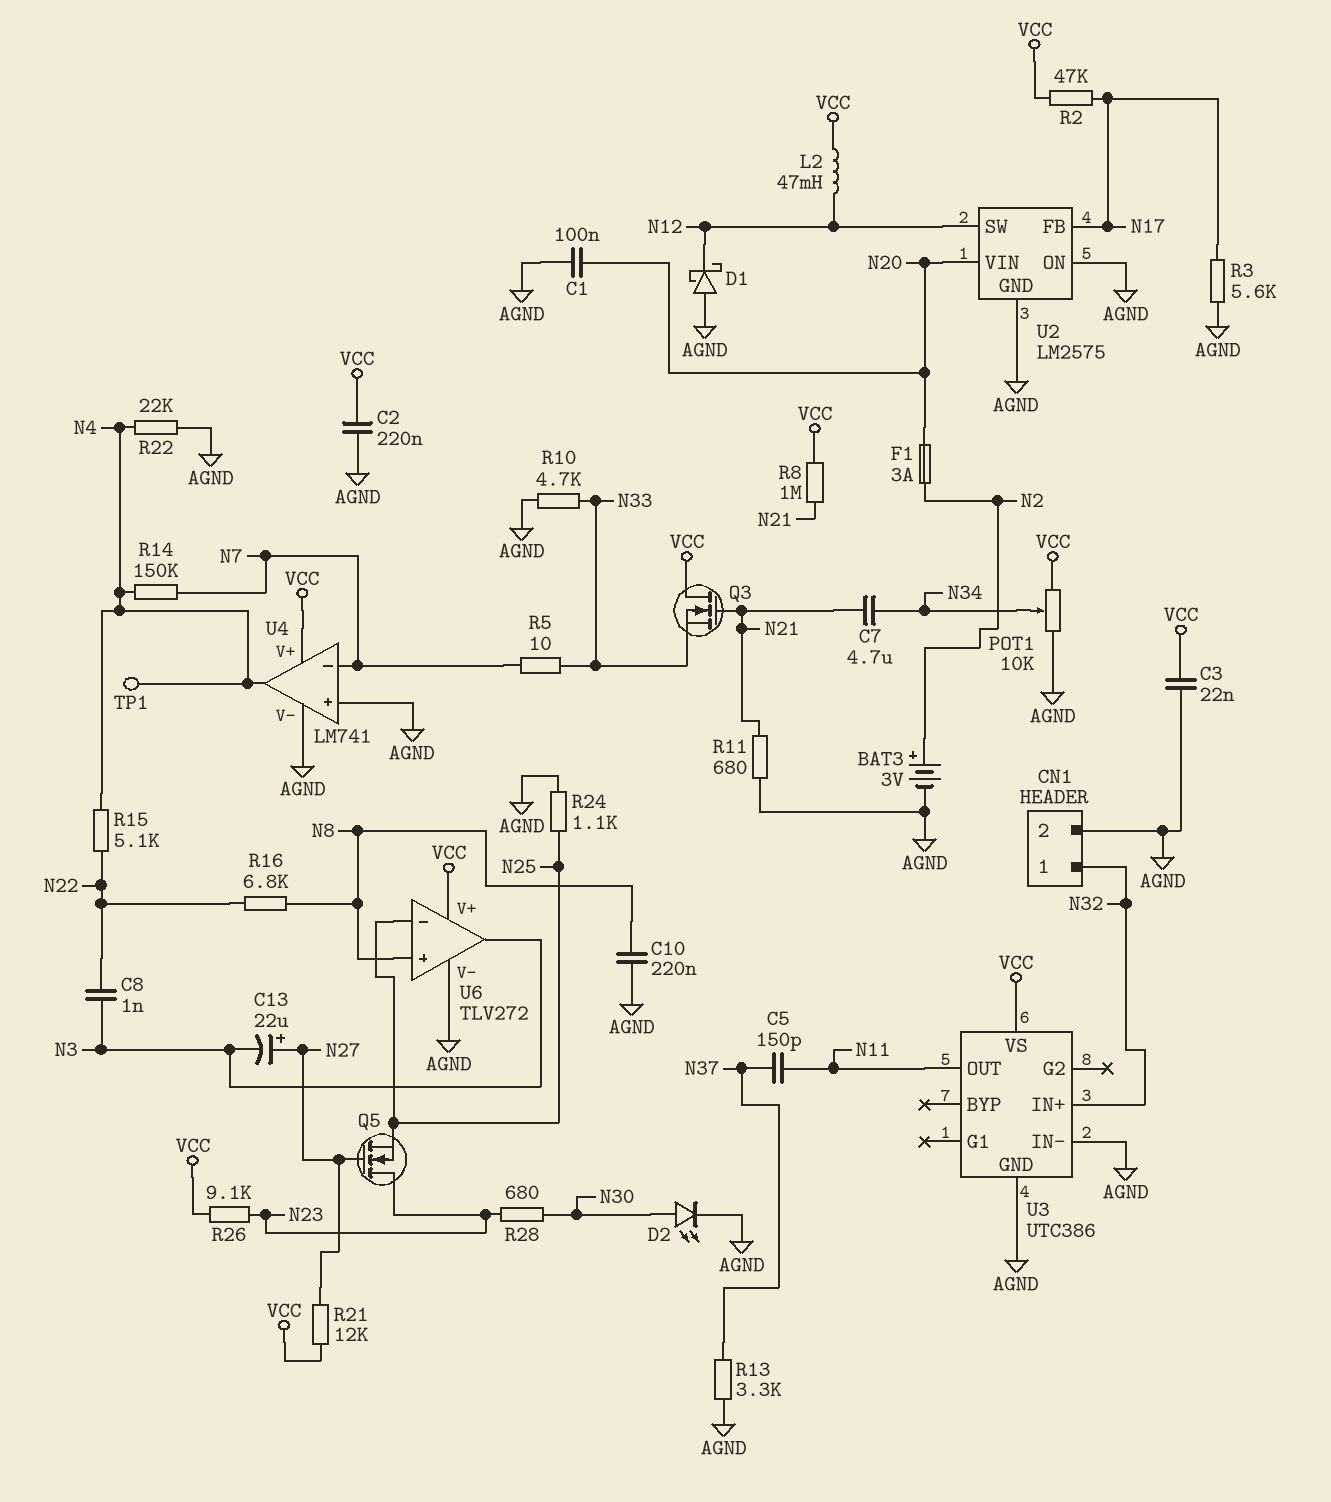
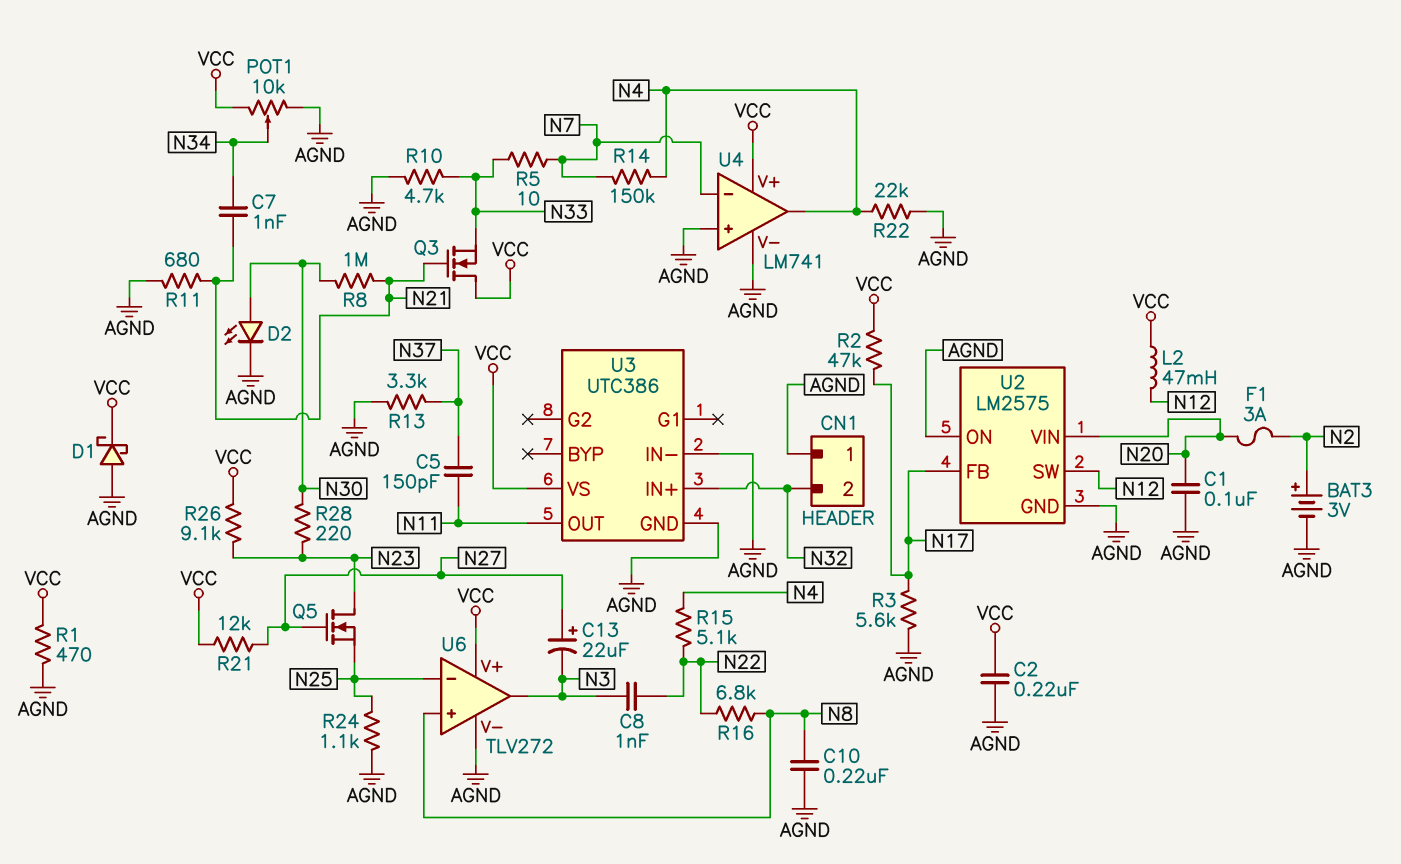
C3: 22nF (AGND, VCC) -> none
C7: 4.7uF (N21, N34) -> 1nF (N21, N34)
CN1 pin 1: N32 -> AGND
CN1 pin 2: AGND -> N32
D1: schottky (A AGND, K N12) -> schottky (A AGND, K VCC)
R1: none -> 470 (AGND, VCC)
R8: 1M (N21, VCC) -> 1M (N21, N30)
R28: 680 (N23, N30) -> 220 (N23, N30)
TP1: test point (N4) -> none

